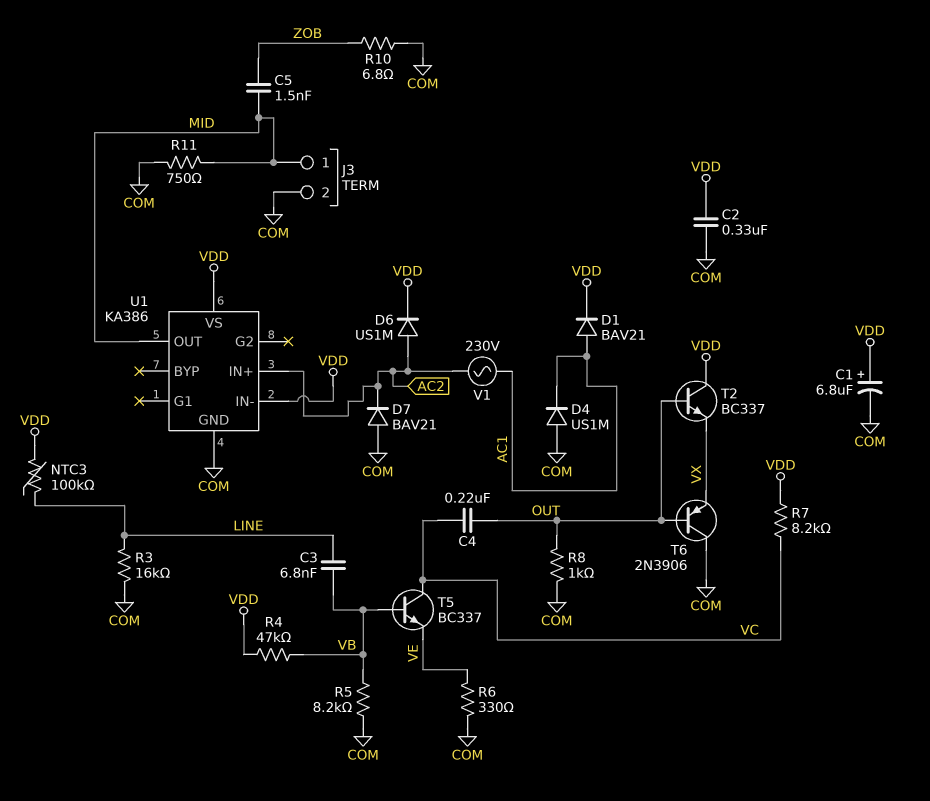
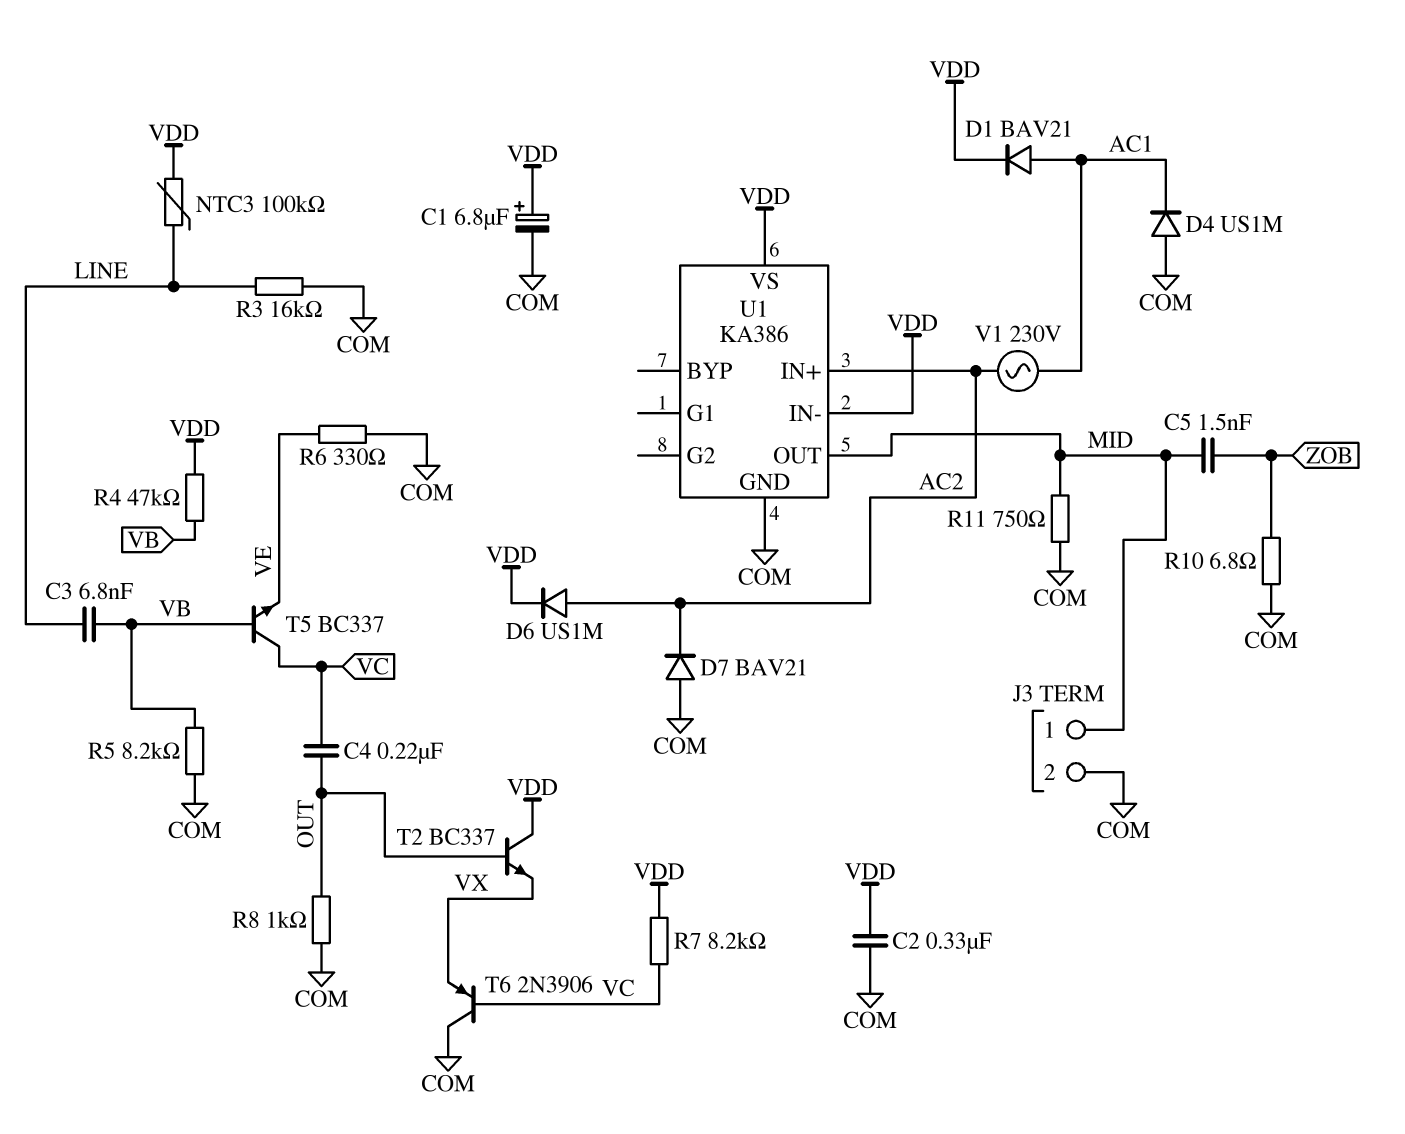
T6: PNP 2N3906 (B OUT, C COM, E VX) -> PNP 2N3906 (B VC, C COM, E VX)

